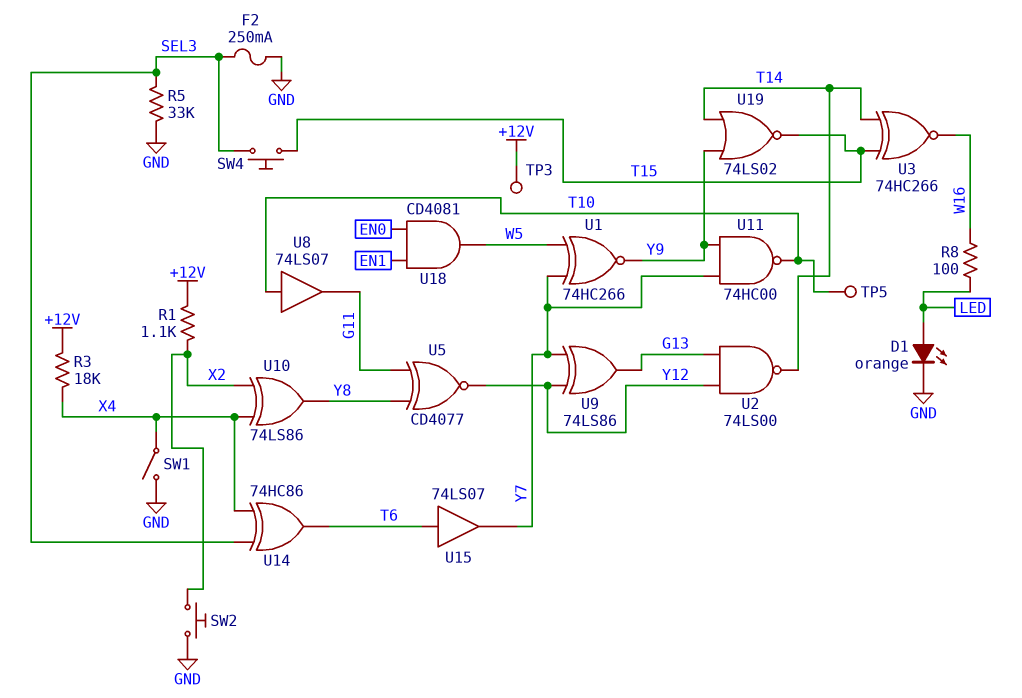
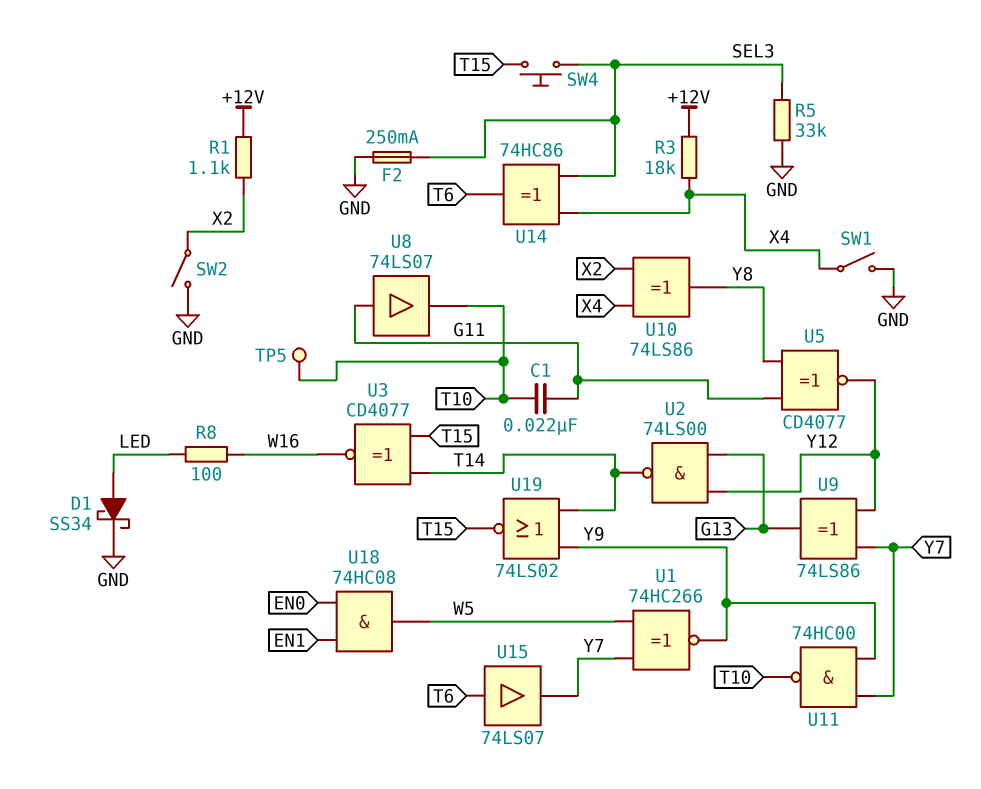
C1: none -> 22nF (G11, T10)
D1: LED orange (A LED, K GND) -> schottky SS34 (A LED, K GND)
SW2: button (GND, X2) -> switch (GND, X2)
TP3: test point (+12V) -> none
U3: XNOR 74HC266 (in T14, in T15, out W16) -> XNOR CD4077 (in T14, in T15, out W16)
U8: buffer 74LS07 (in T10, out G11) -> buffer 74LS07 (in G11, out T10)
U18: AND CD4081 (in EN0, in EN1, out W5) -> AND 74HC08 (in EN0, in EN1, out W5)

